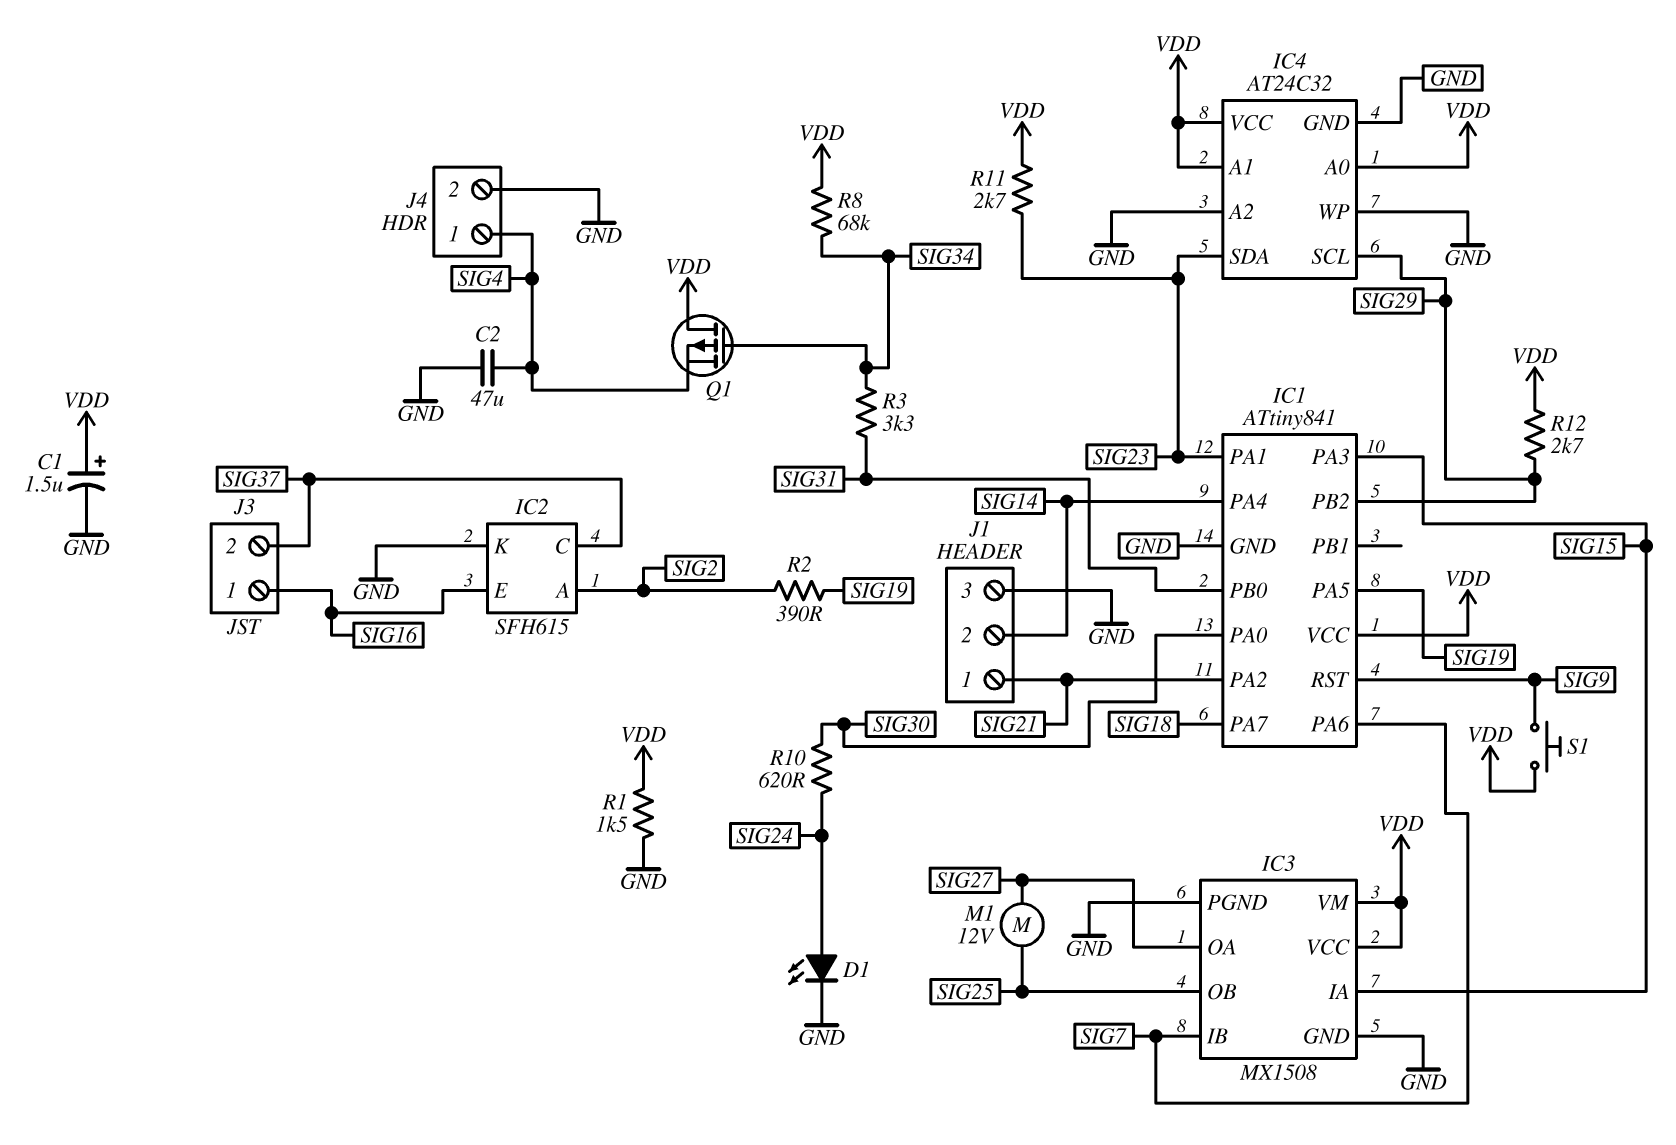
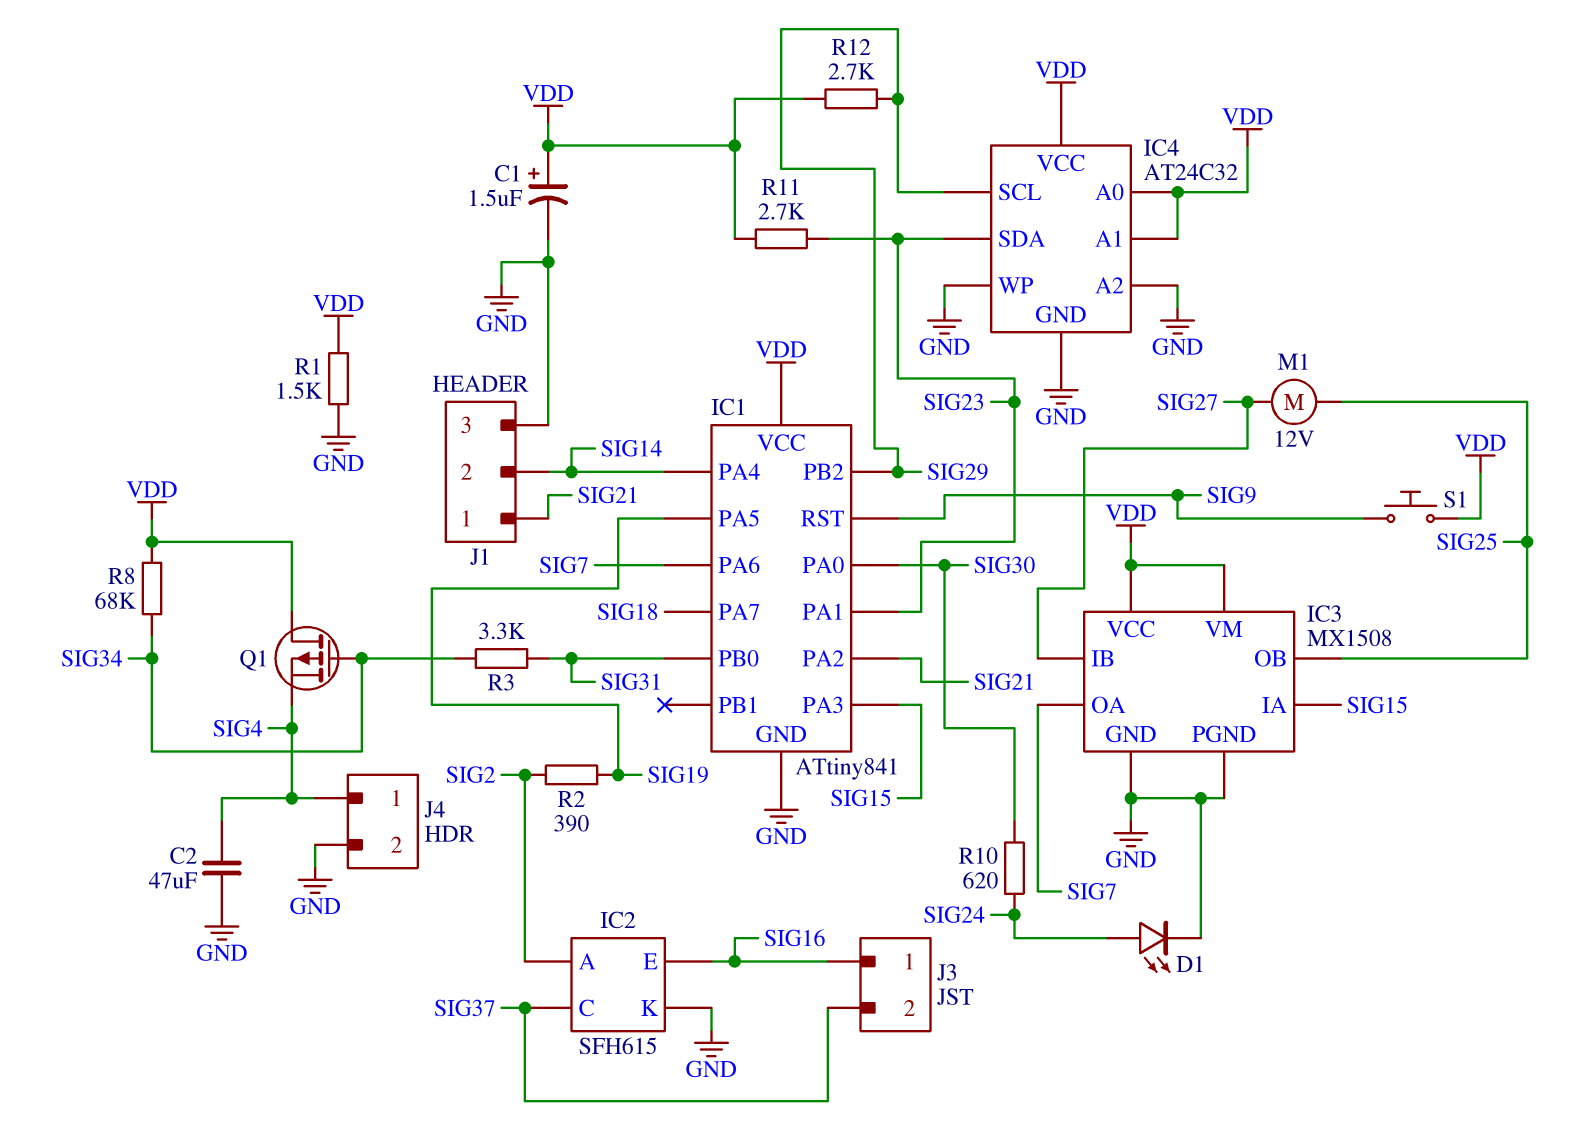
IC3 pin IB: SIG7 -> SIG27
IC3 pin OA: SIG27 -> SIG7

